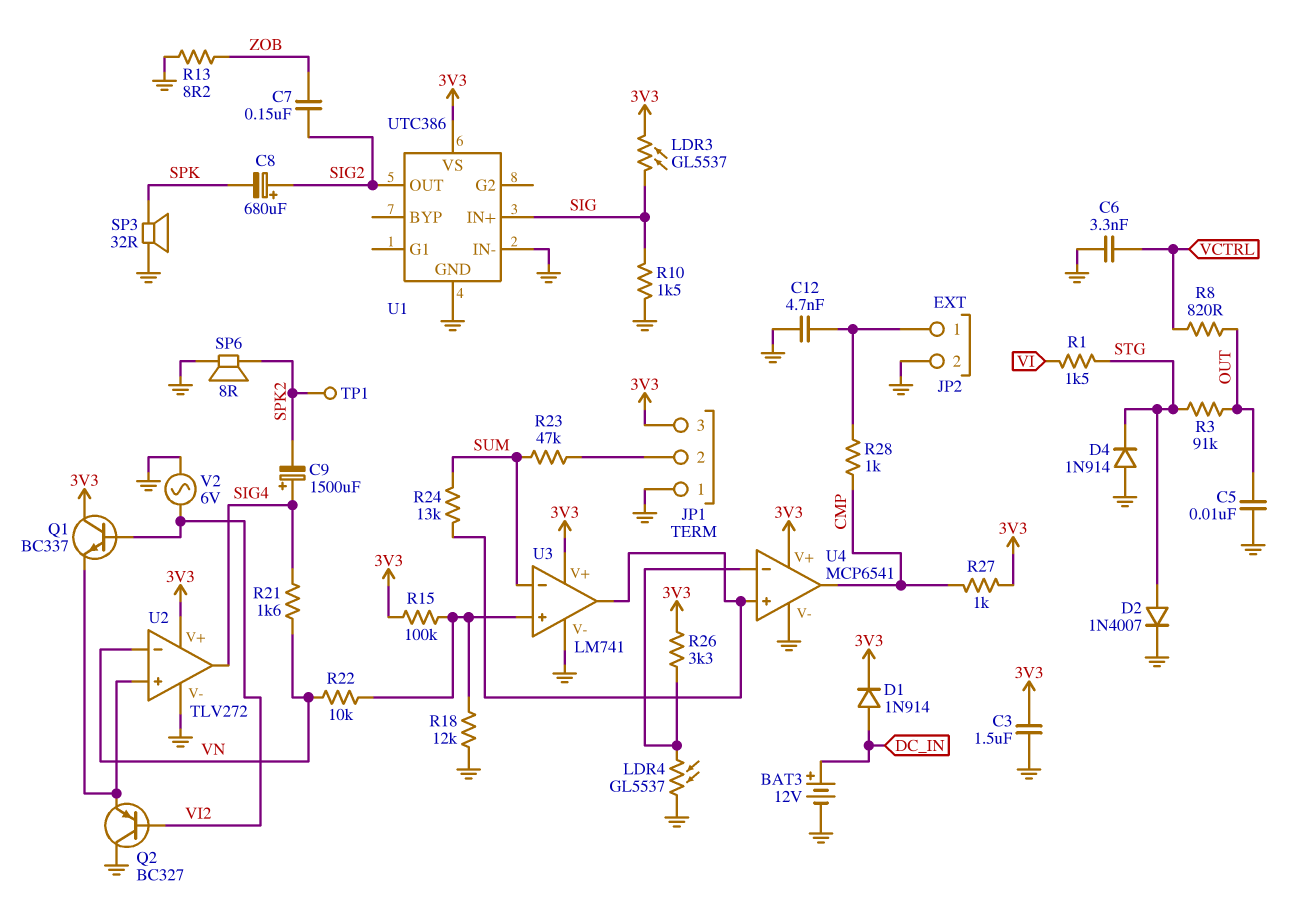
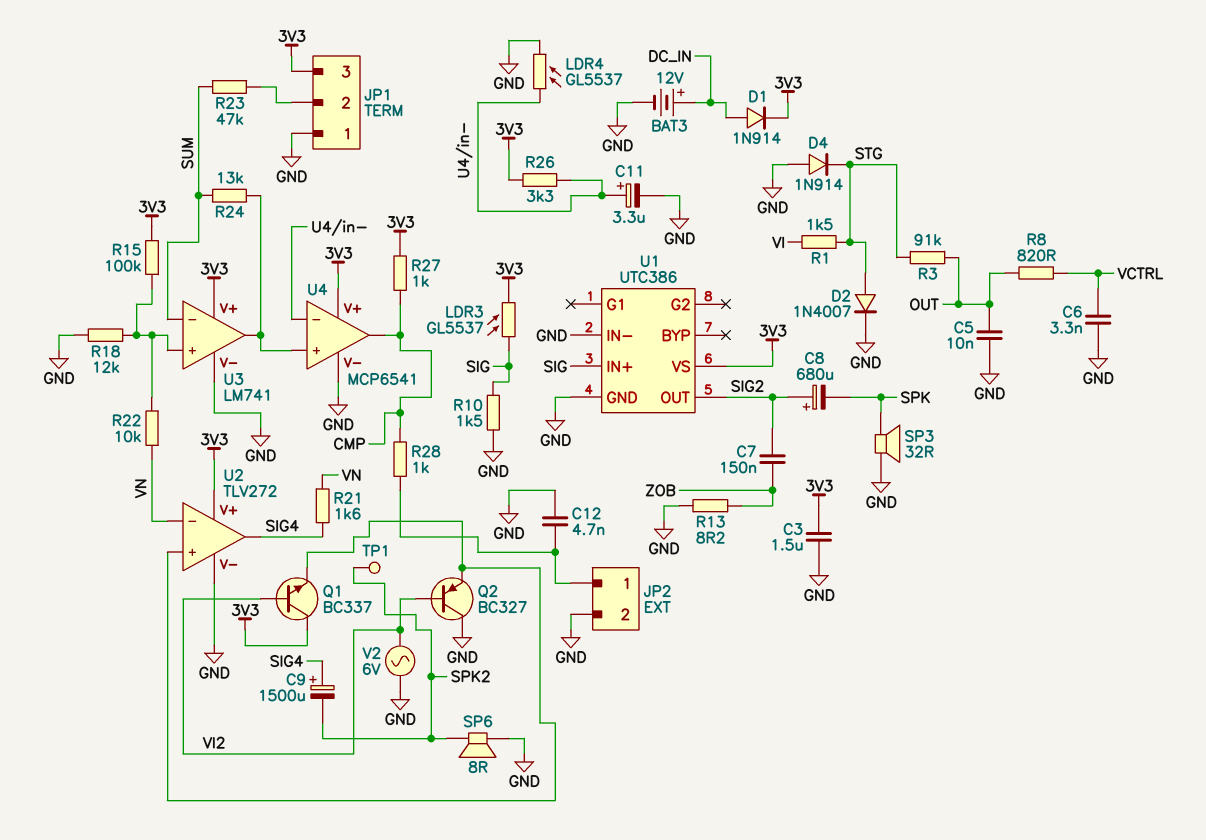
C11: none -> 3.3uF (plus U4/in-, minus GND)

